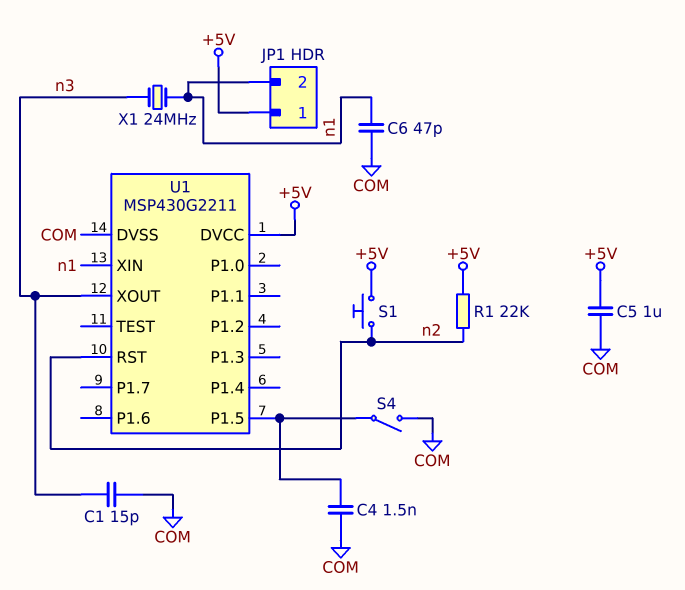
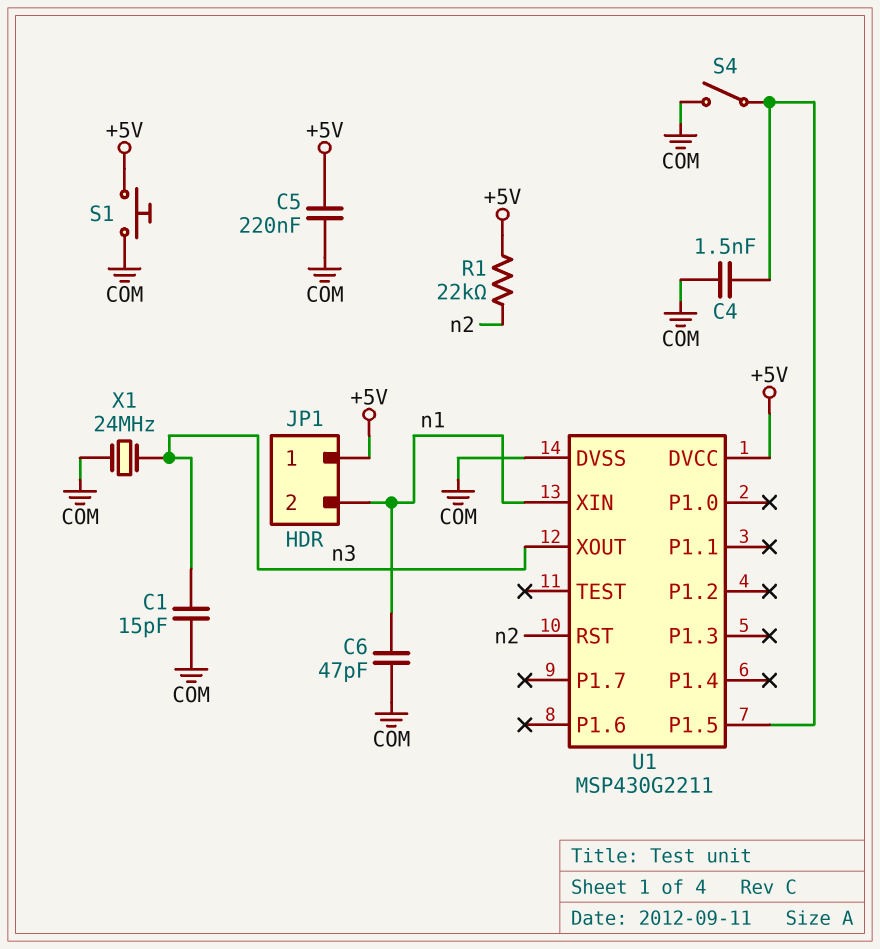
C5: 1uF (+5V, COM) -> 220nF (+5V, COM)
S1: button (+5V, n2) -> button (+5V, COM)
X1: 24MHz (n1, n3) -> 24MHz (COM, n3)

